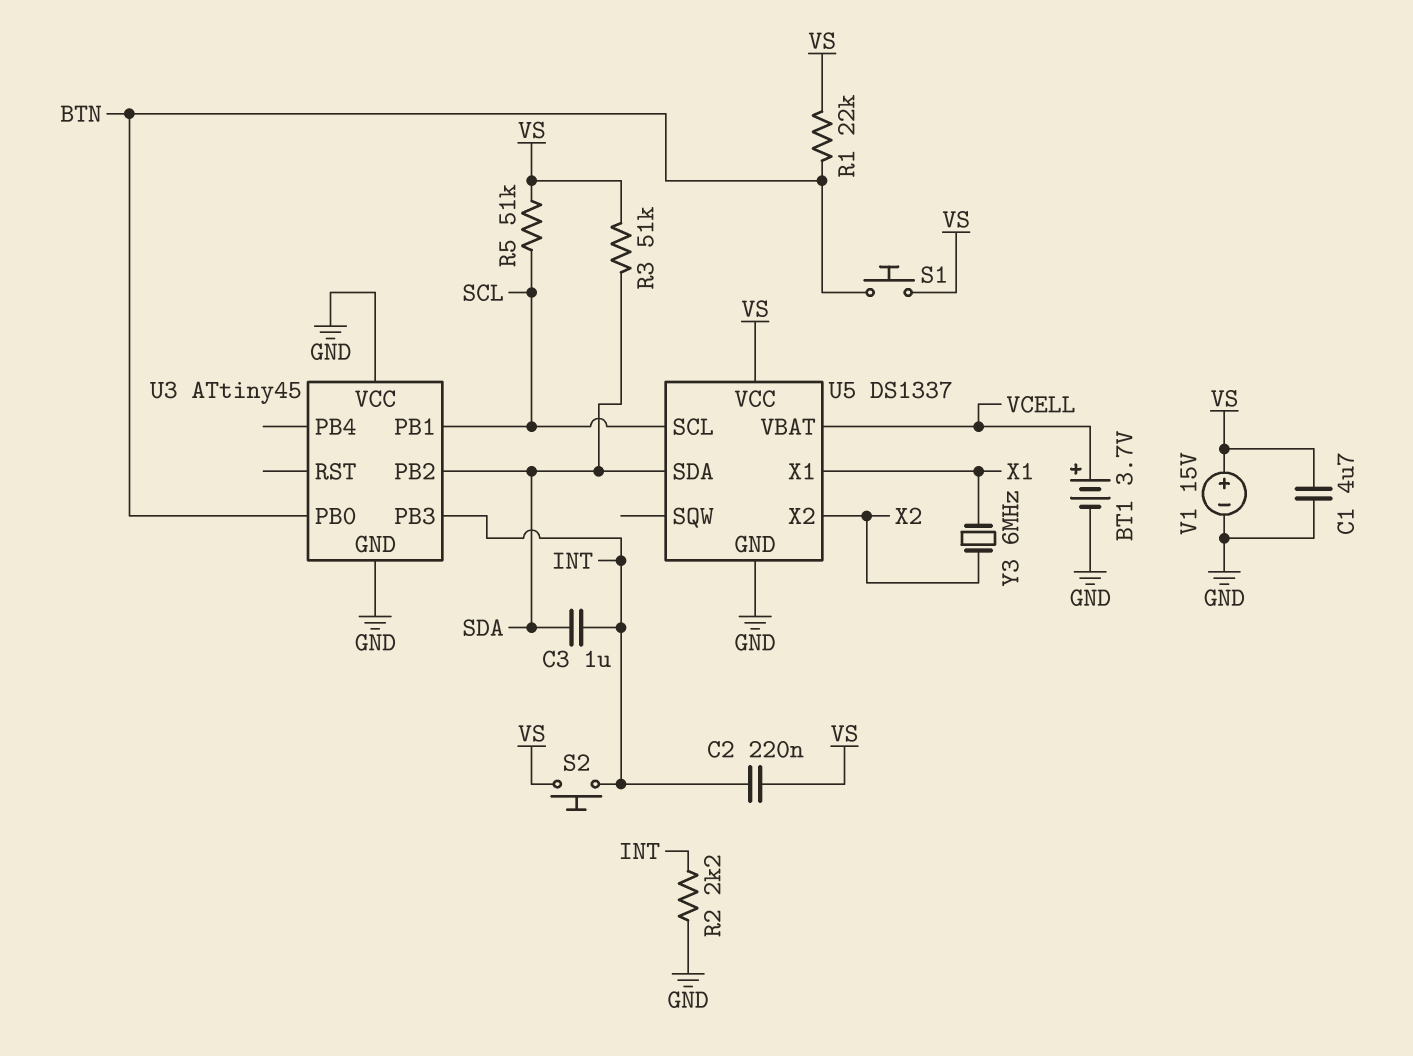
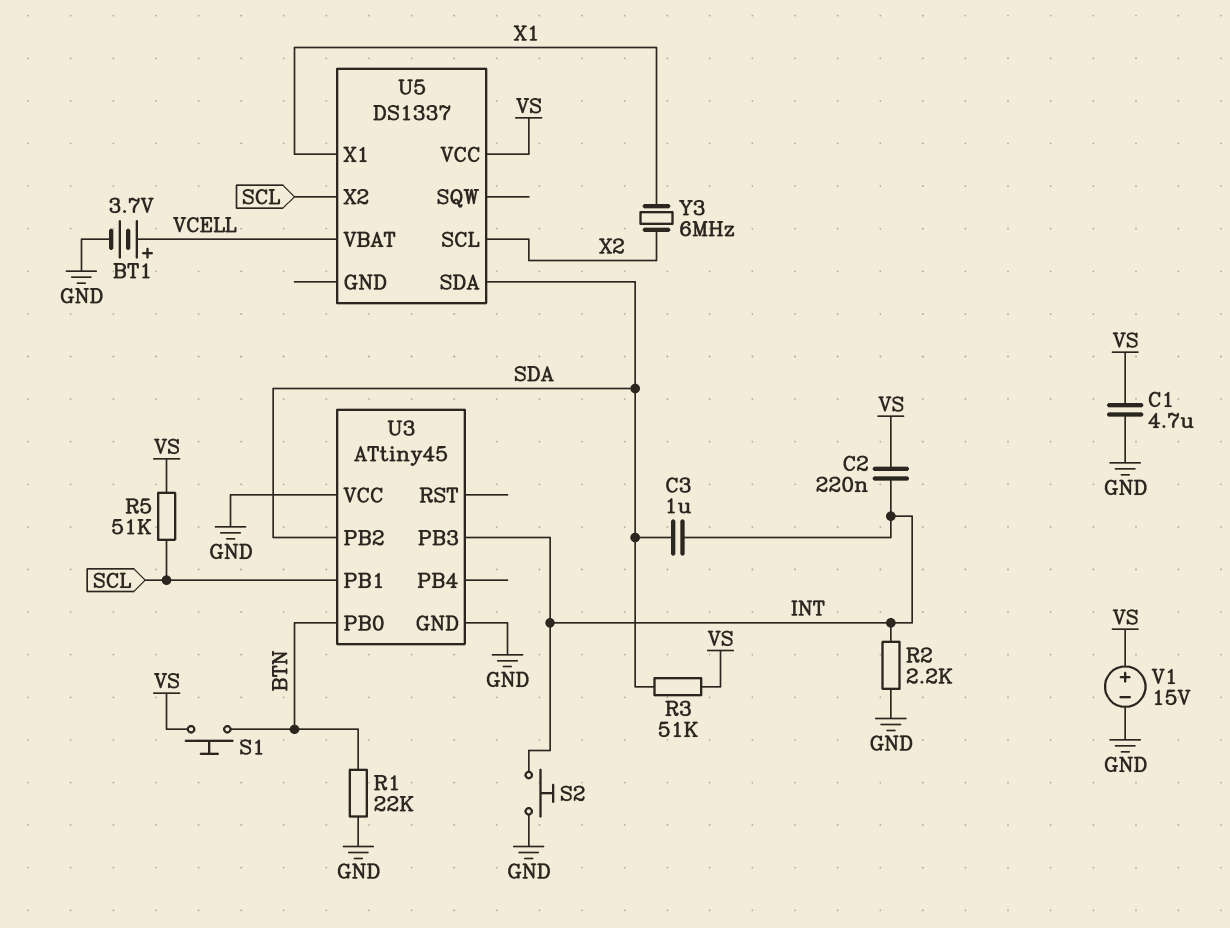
R1: 22k (BTN, VS) -> 22k (BTN, GND)
S2: button (INT, VS) -> button (GND, INT)
U5 pin GND: GND -> none
U5 pin SCL: SCL -> X2
U5 pin X2: X2 -> SCL

